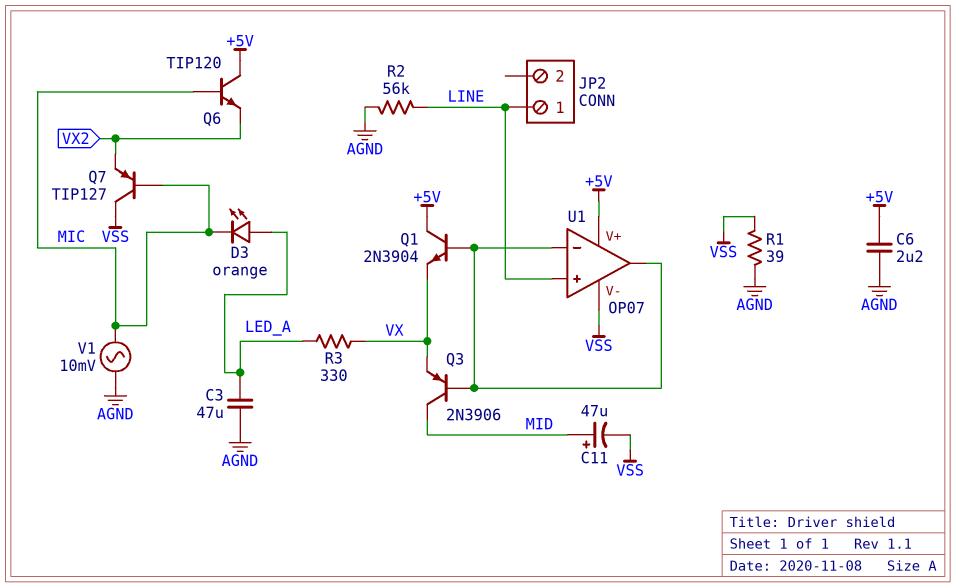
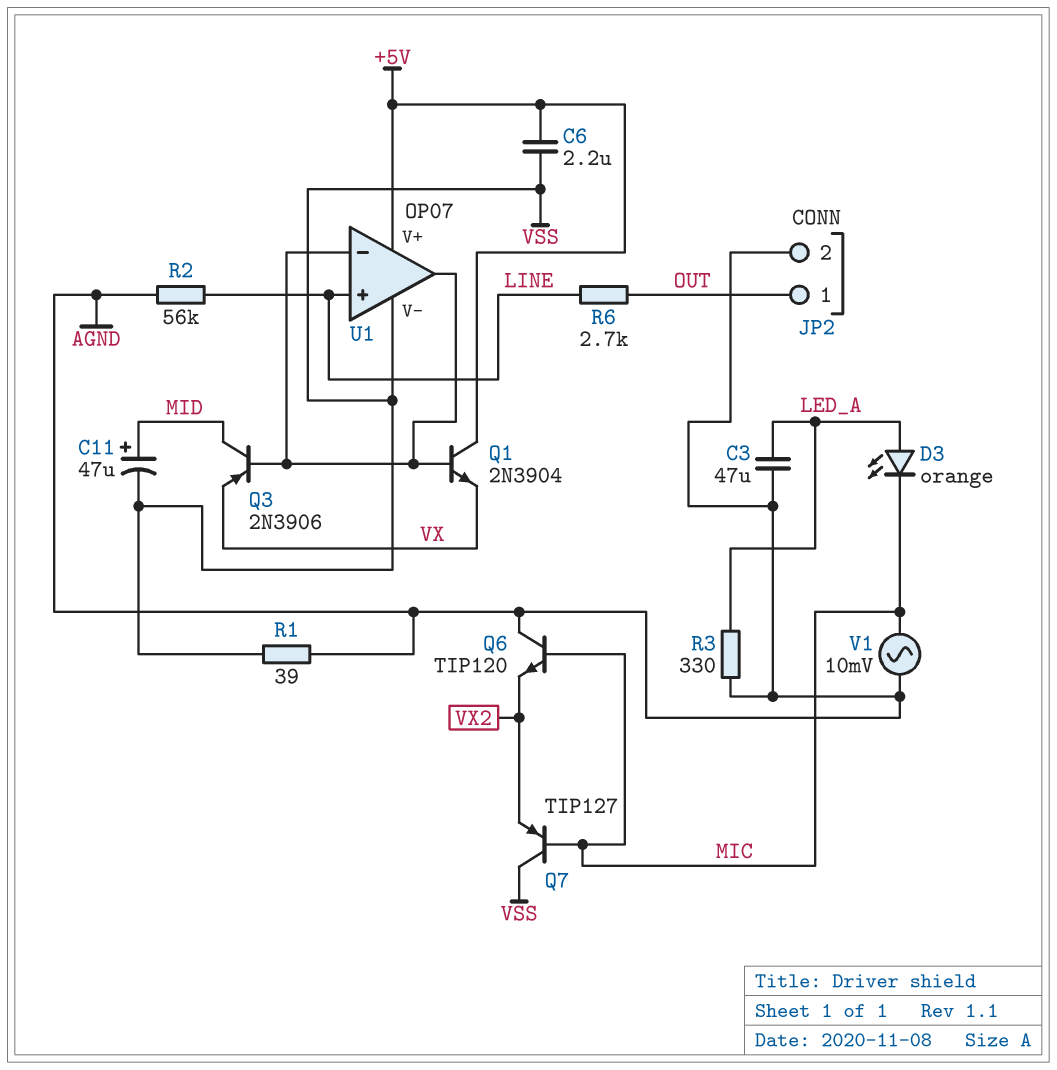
C6: 2.2uF (+5V, AGND) -> 2.2uF (+5V, VSS)
JP2 pin 1: LINE -> OUT
JP2 pin 2: none -> AGND
Q6: NPN TIP120 (B MIC, C +5V, E VX2) -> NPN TIP120 (B MIC, C AGND, E VX2)
R3: 330 (LED_A, VX) -> 330 (AGND, LED_A)
R6: none -> 2.7k (LINE, OUT)

